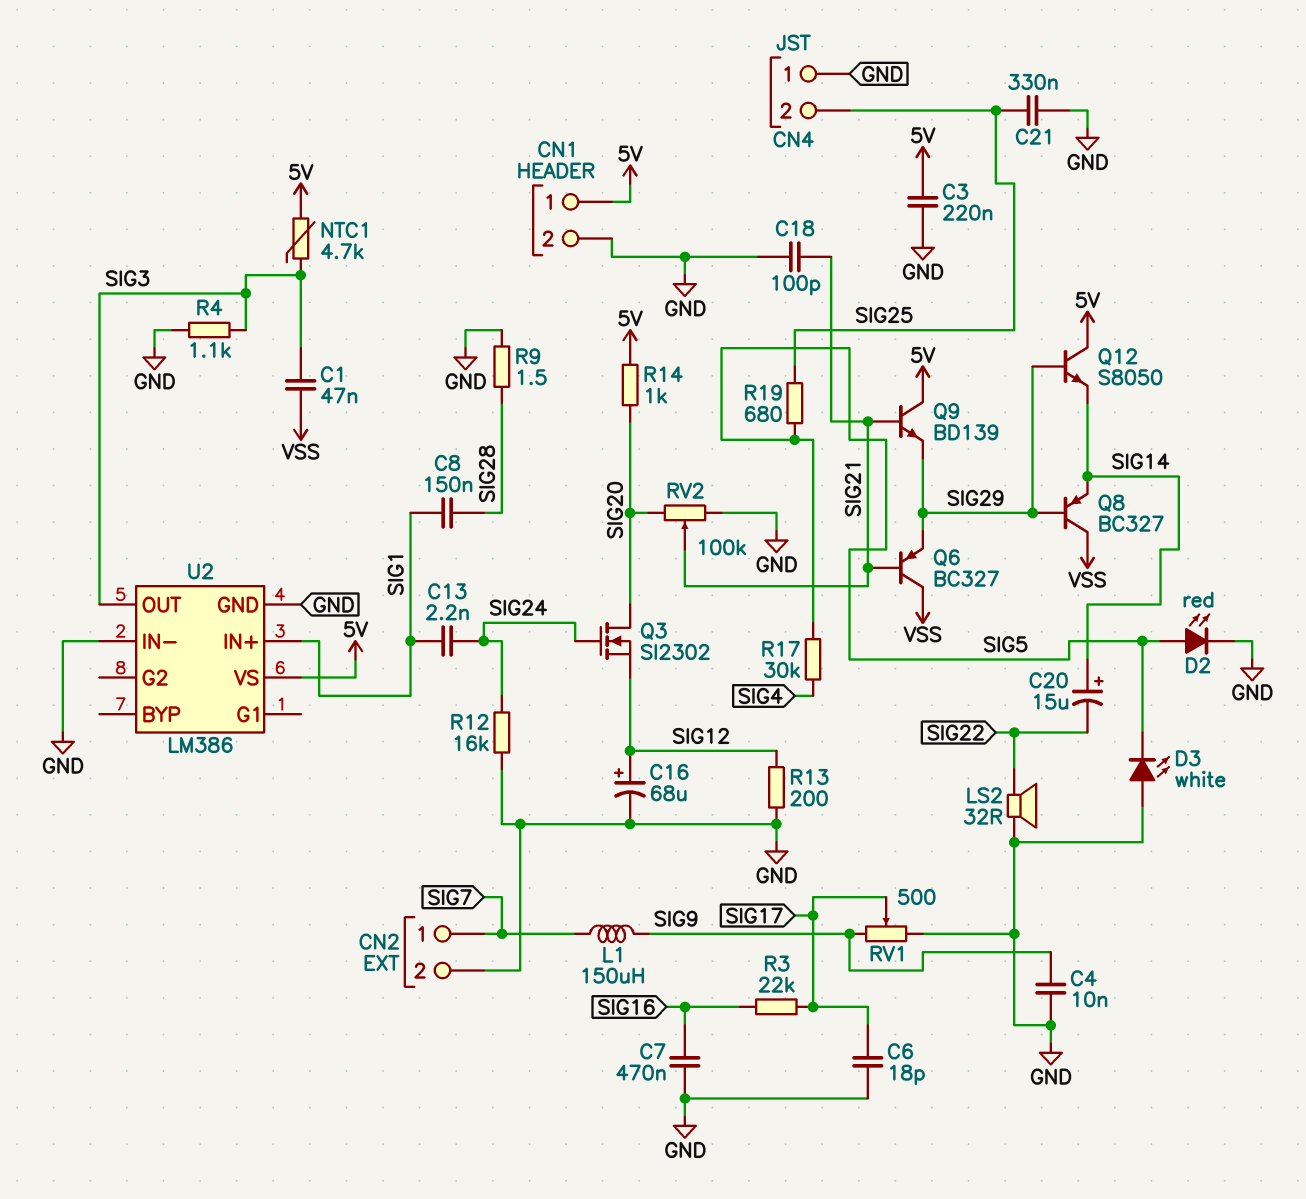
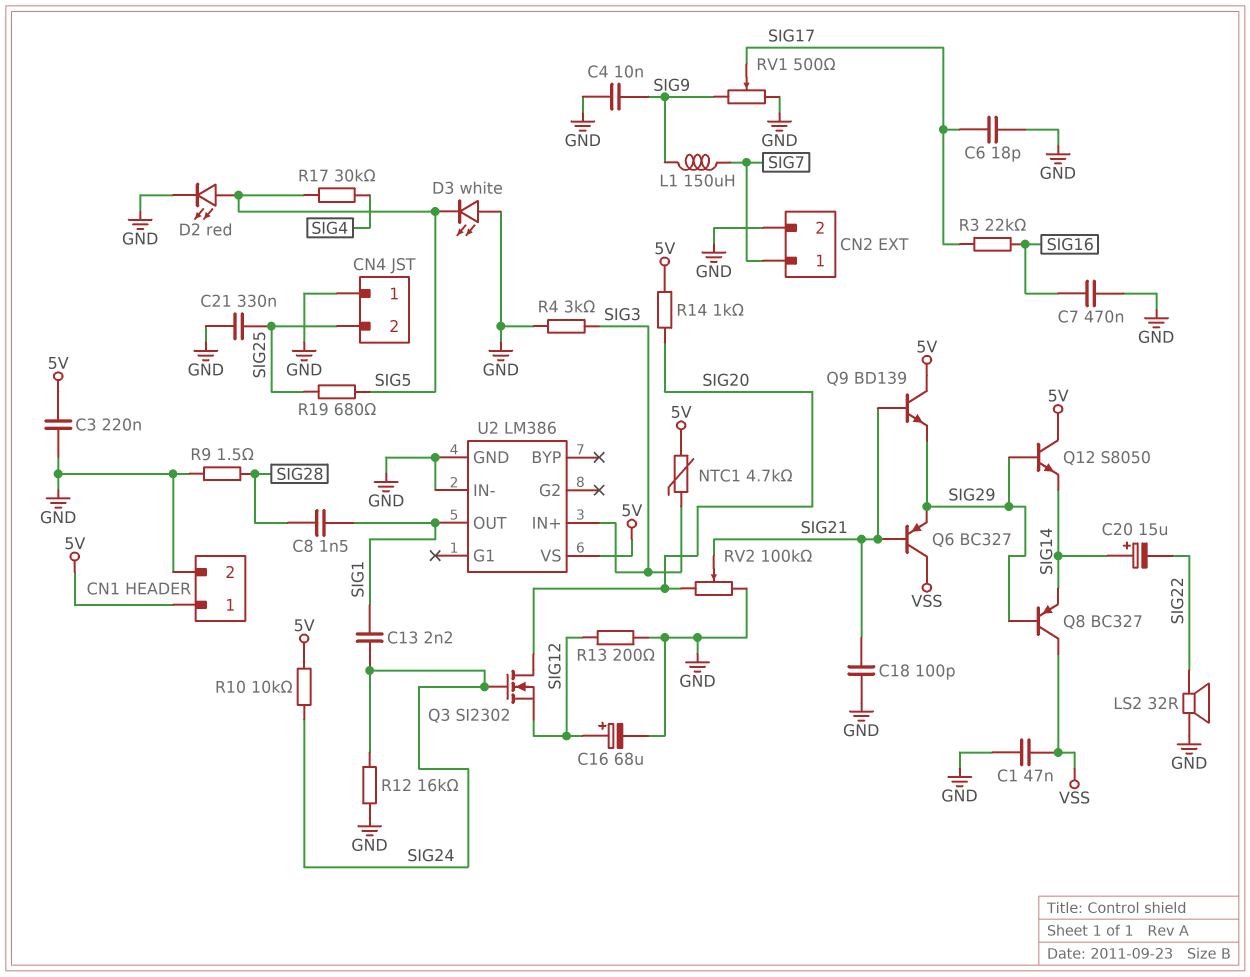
C1: 47nF (SIG3, VSS) -> 47nF (GND, VSS)
C8: 150nF (SIG1, SIG28) -> 1.5nF (SIG1, SIG28)
R4: 1.1k (GND, SIG3) -> 3k (GND, SIG3)
R10: none -> 10k (5V, SIG24)
U2 pin IN+: SIG1 -> SIG3
U2 pin OUT: SIG3 -> SIG1

